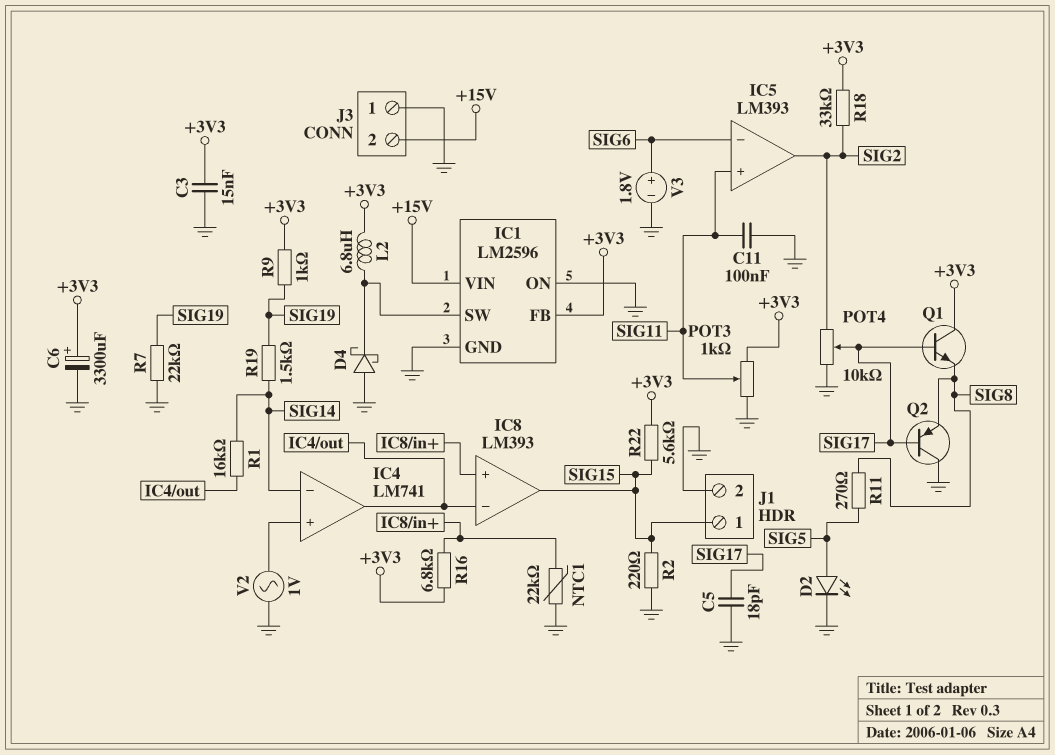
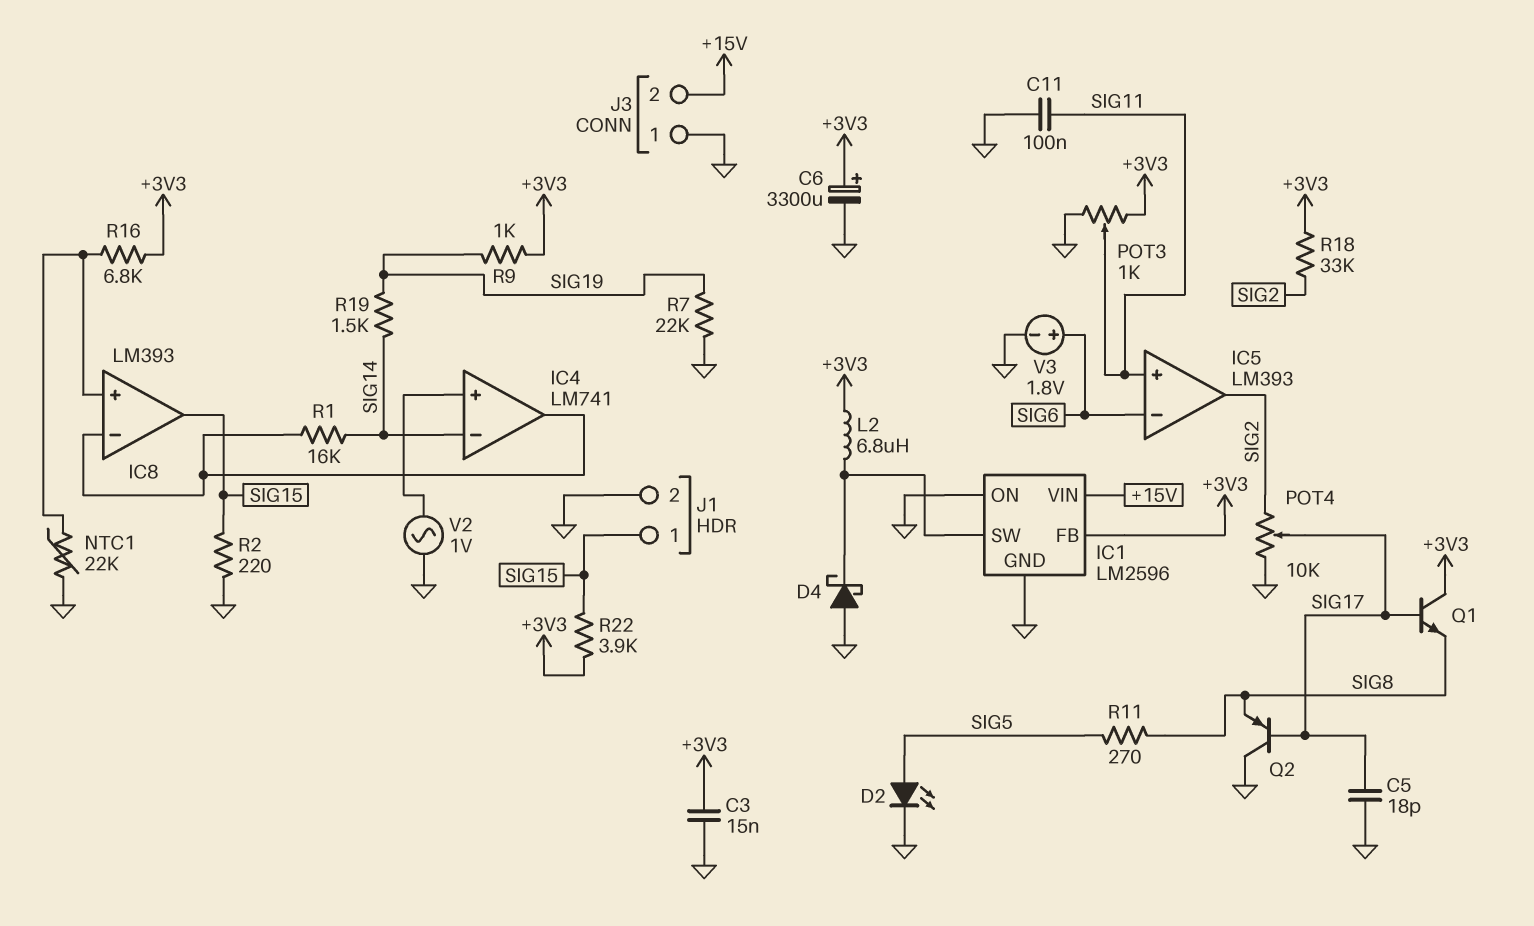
R22: 5.6k (+3V3, SIG15) -> 3.9k (+3V3, SIG15)

